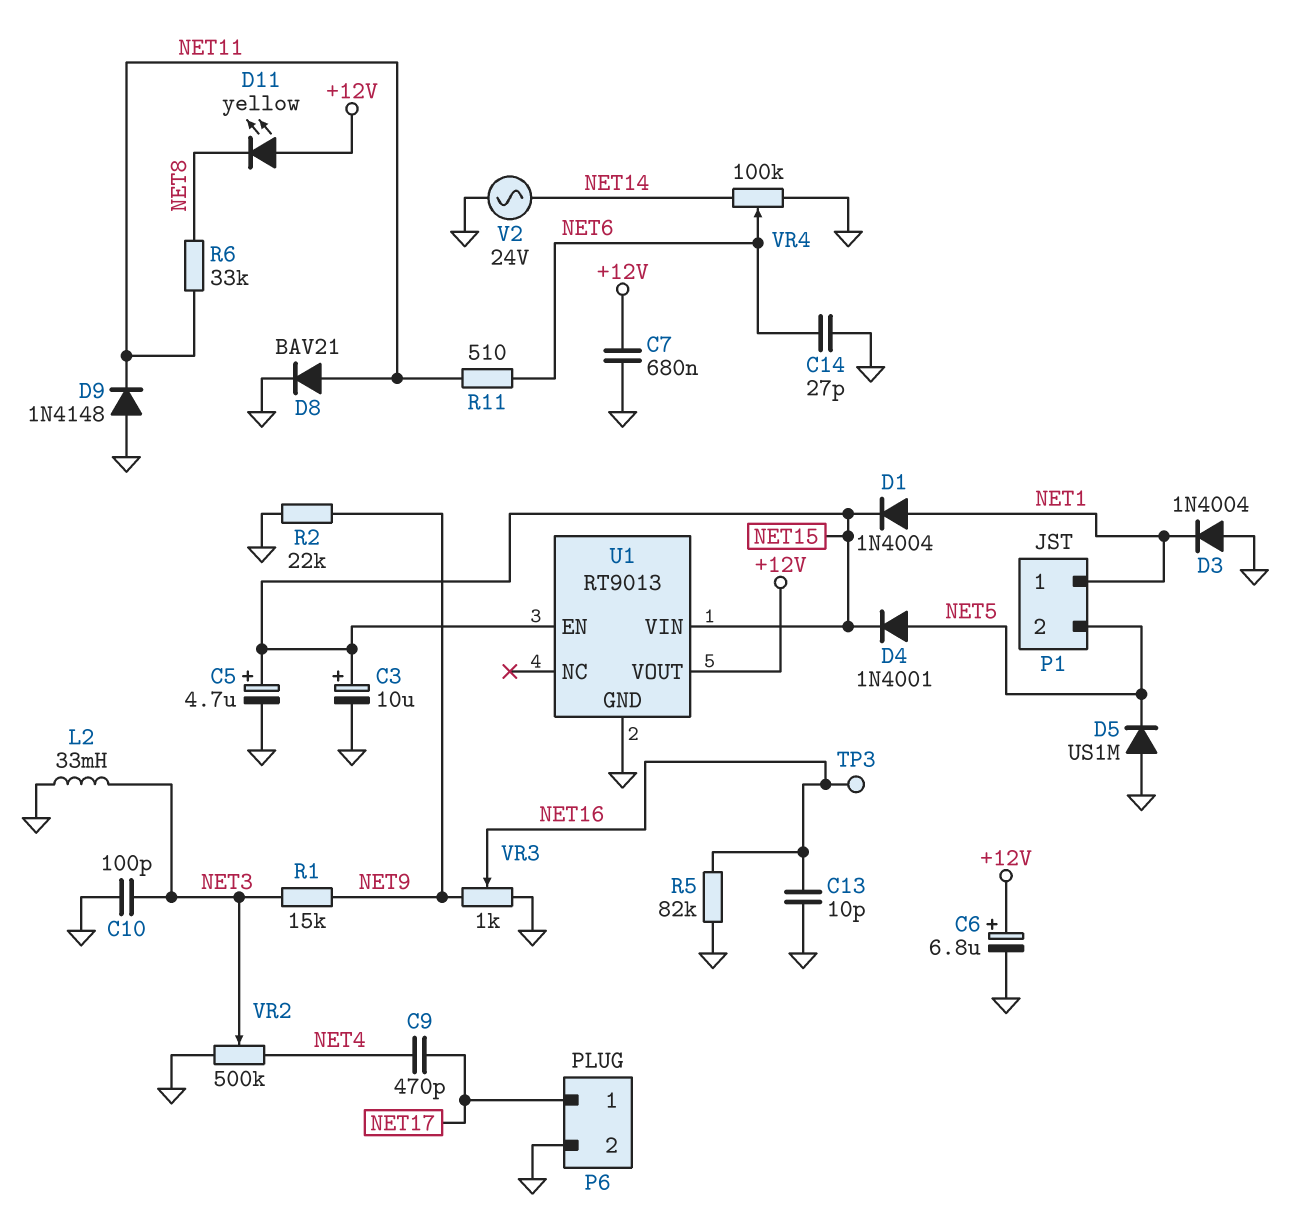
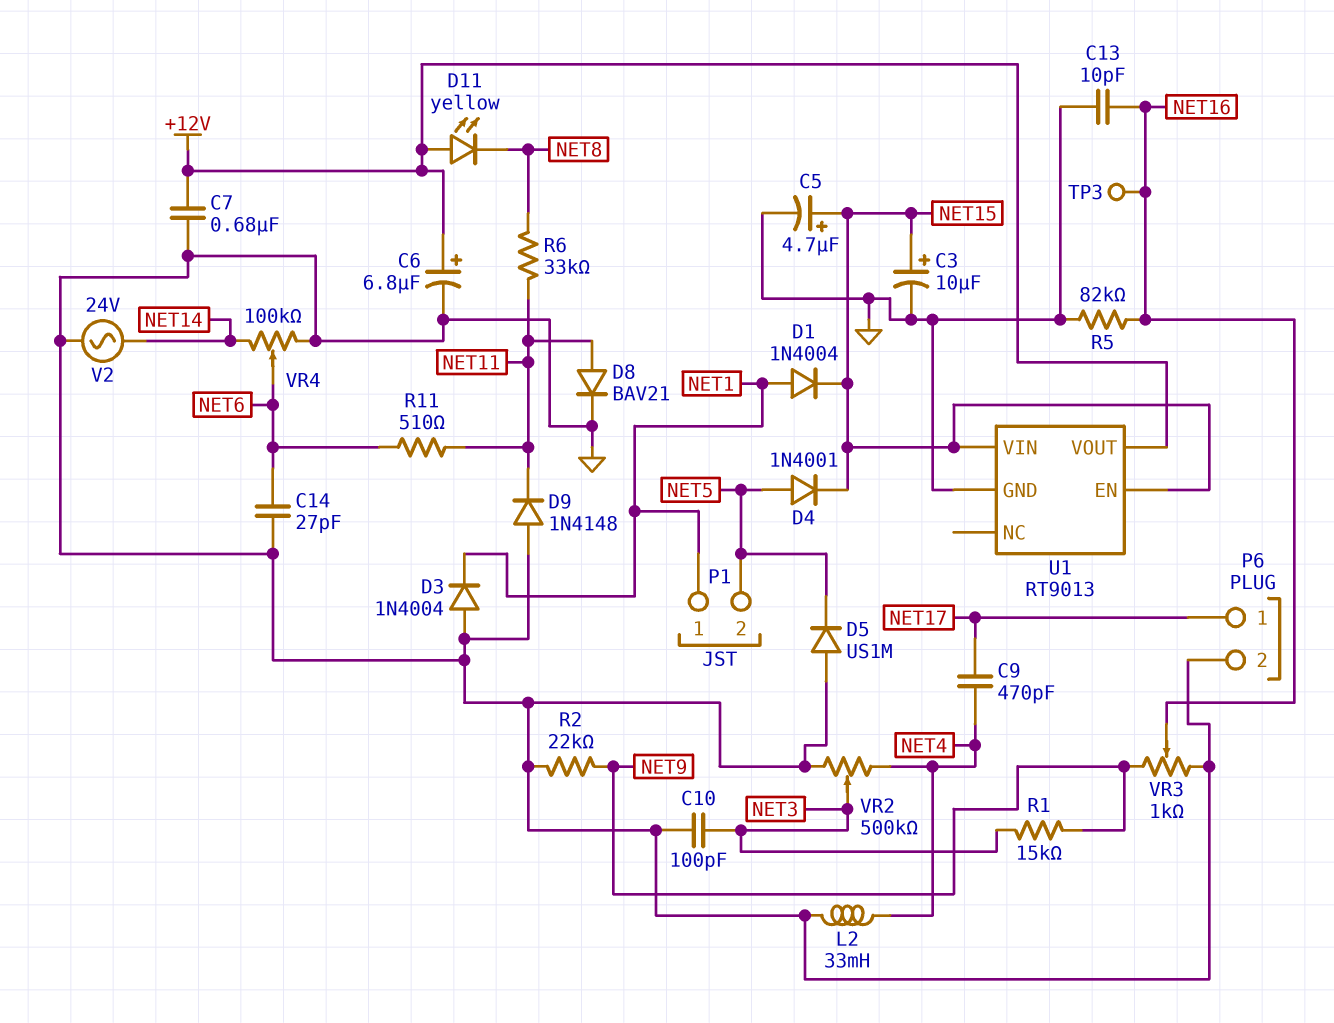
L2: 33mH (GND, NET3) -> 33mH (GND, NET4)

